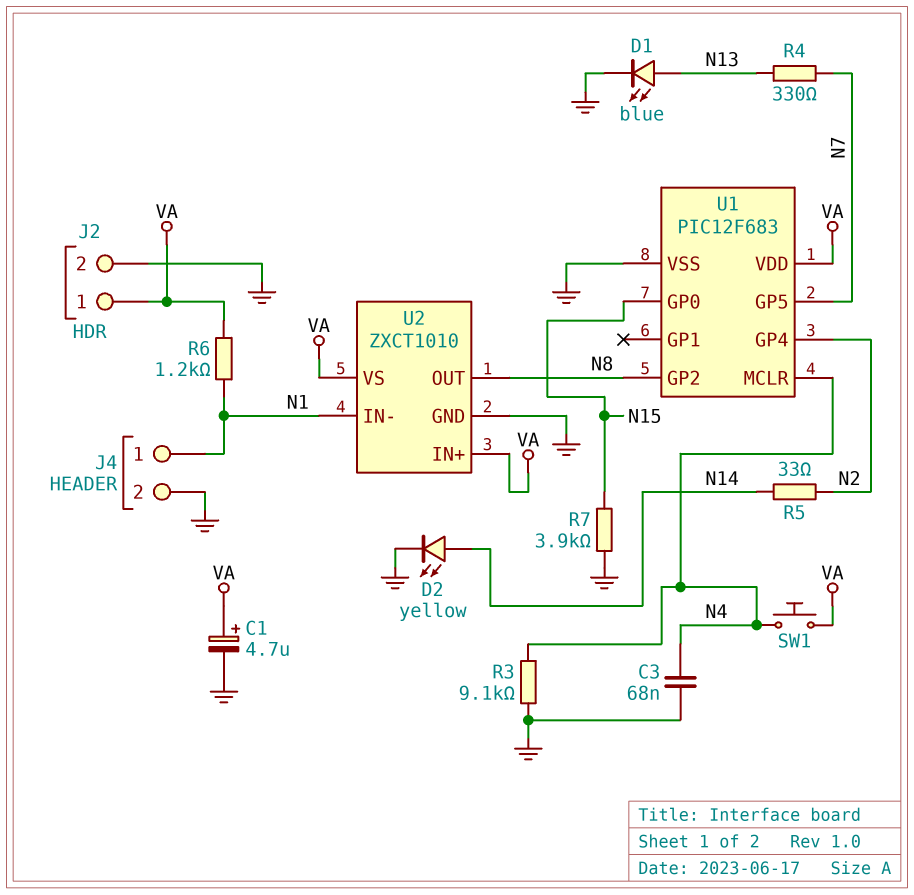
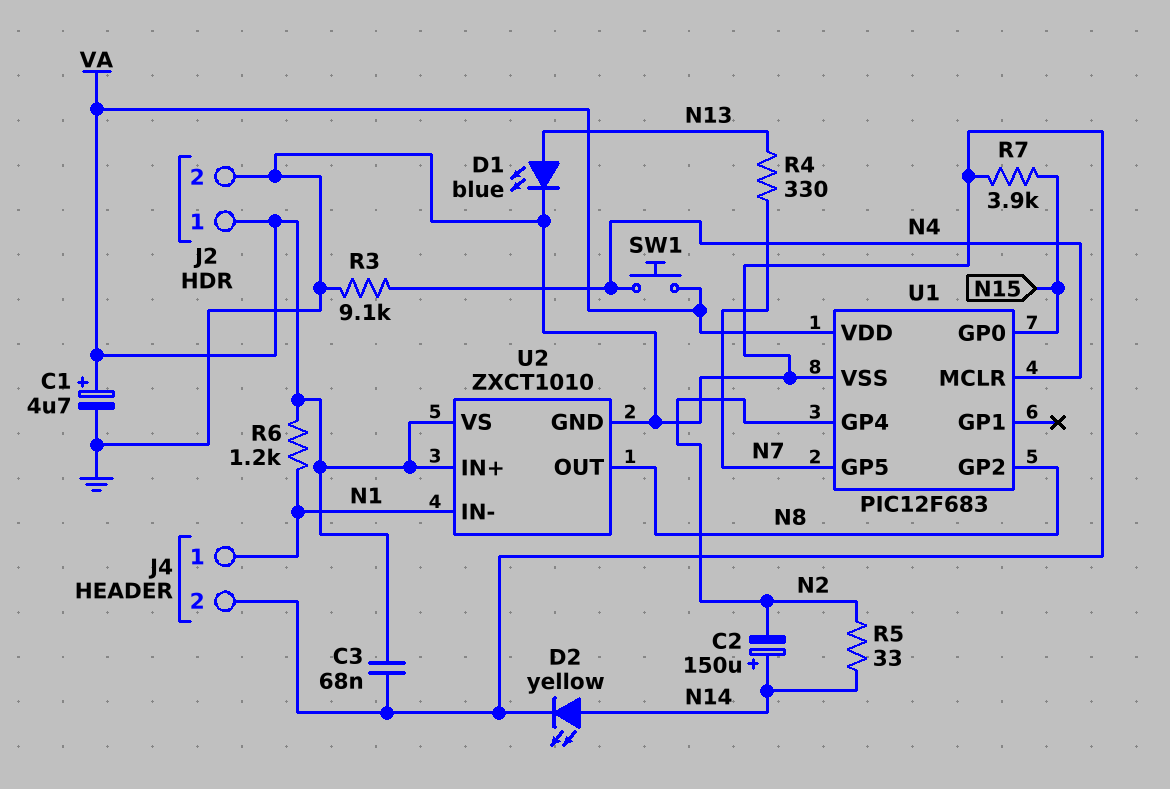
C2: none -> 150uF (plus N14, minus N2)
C3: 68nF (GND, N4) -> 68nF (GND, VA)

